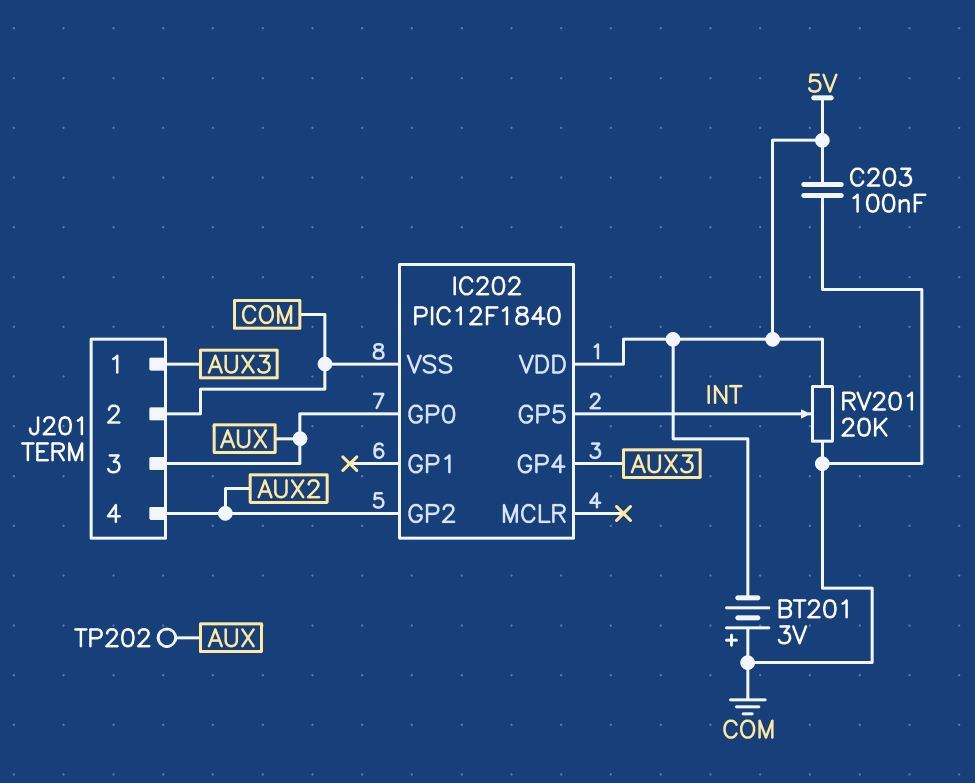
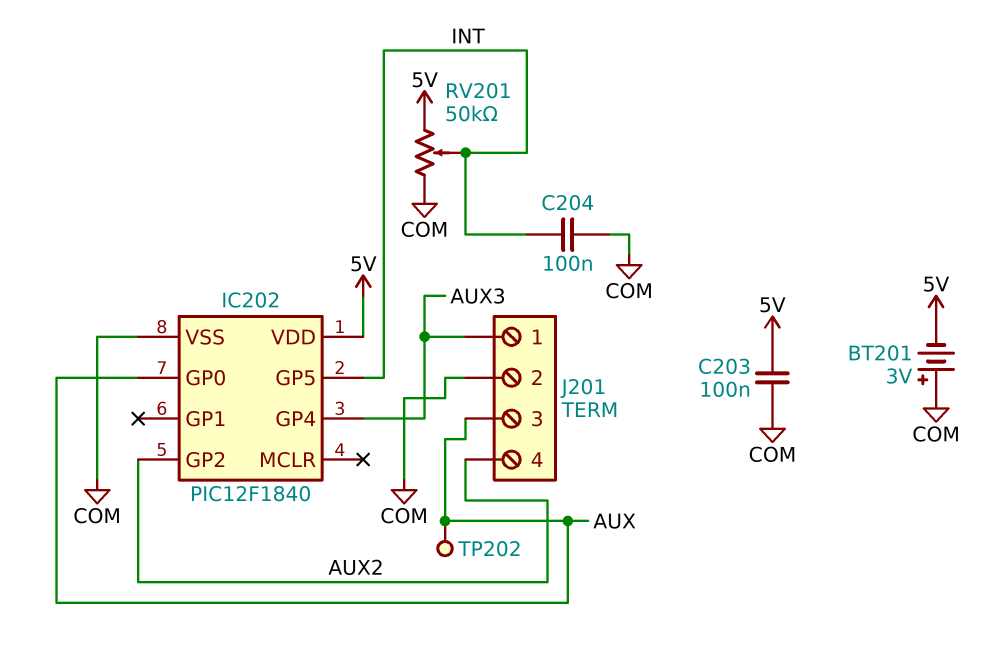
C204: none -> 100nF (COM, INT)
RV201: 20k (5V, COM, wiper INT) -> 50k (5V, COM, wiper INT)

